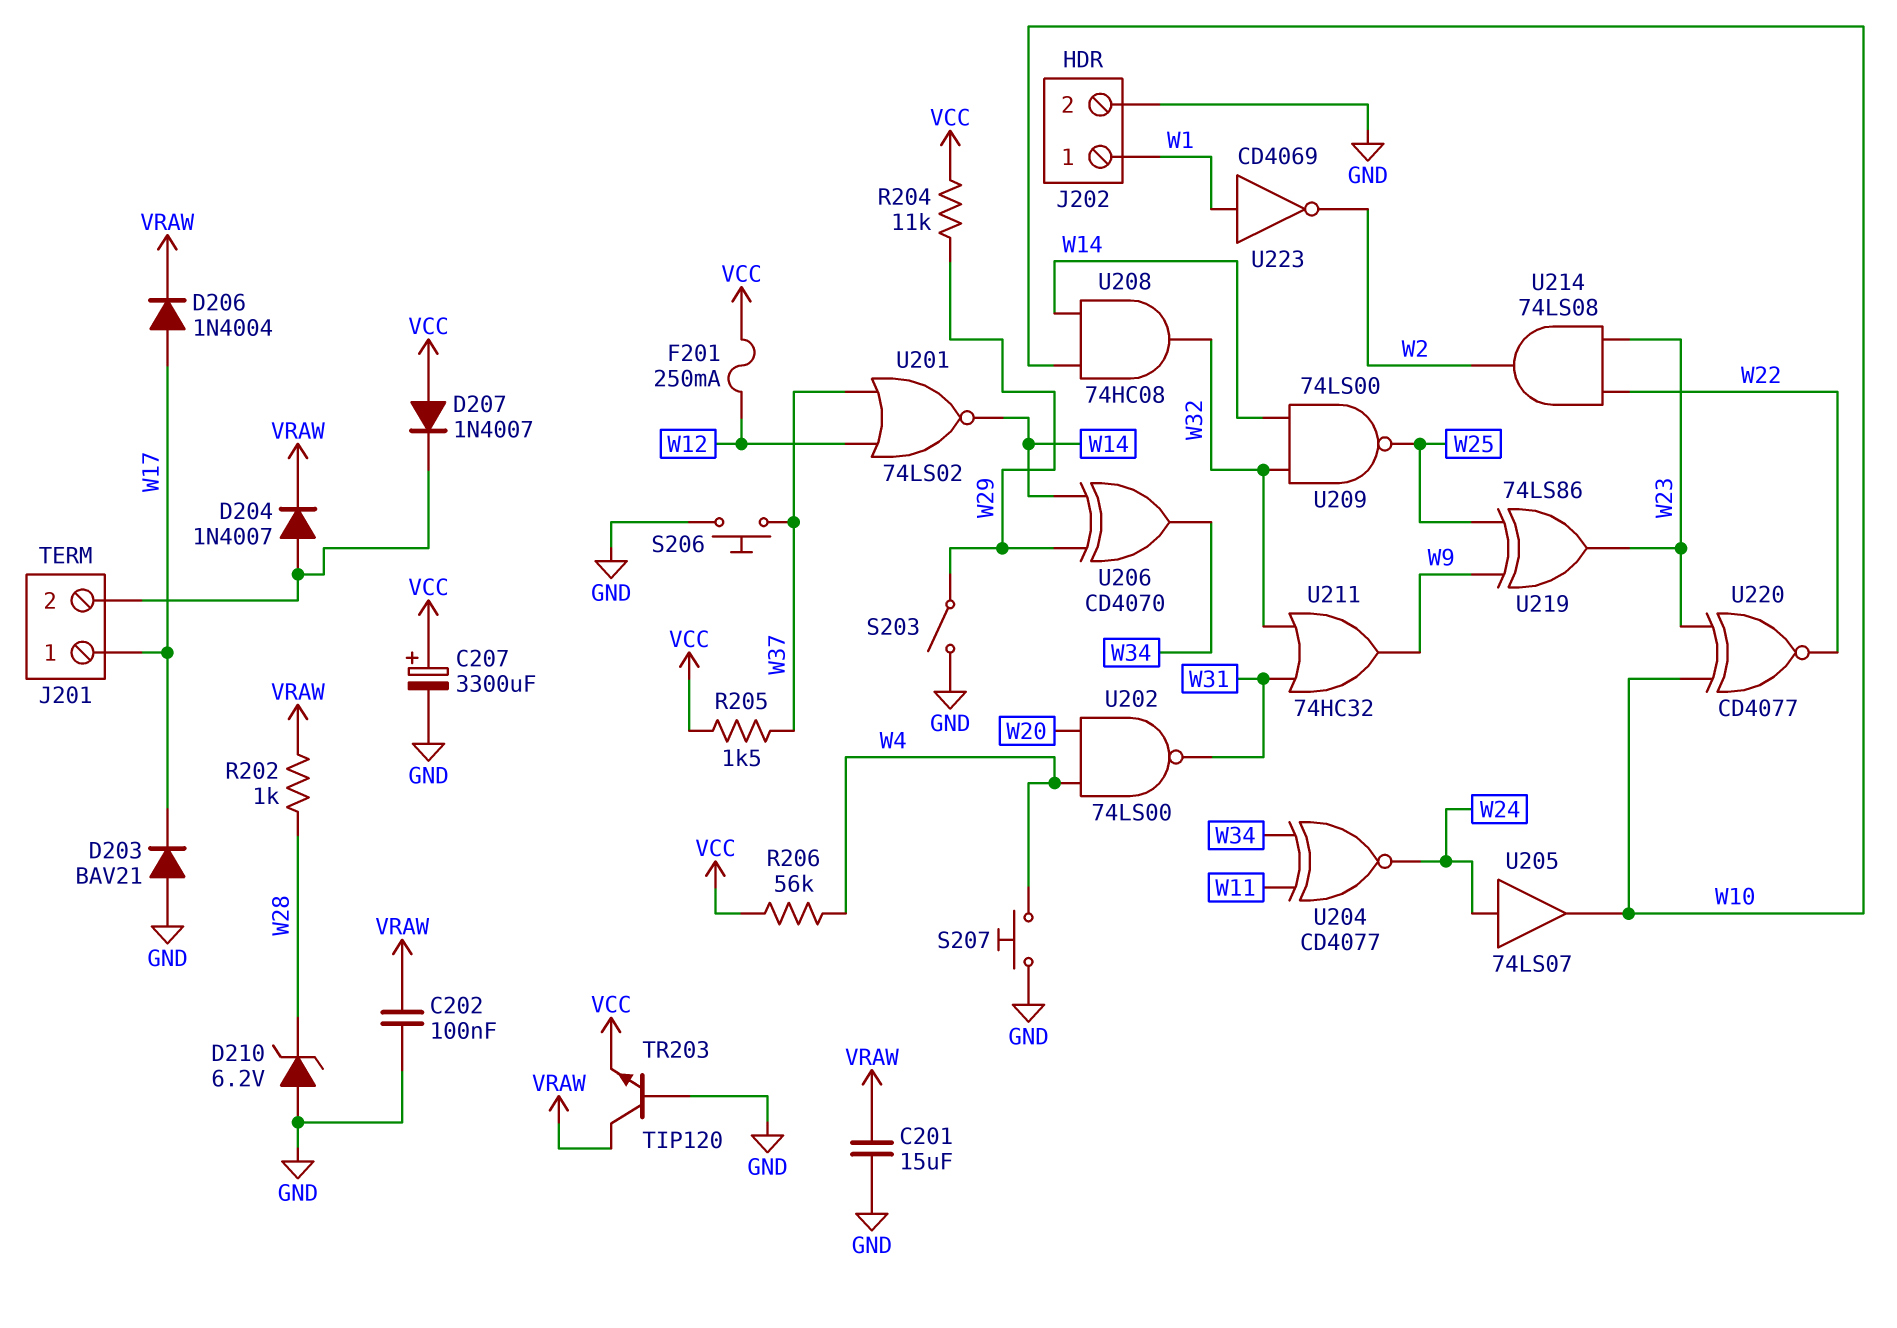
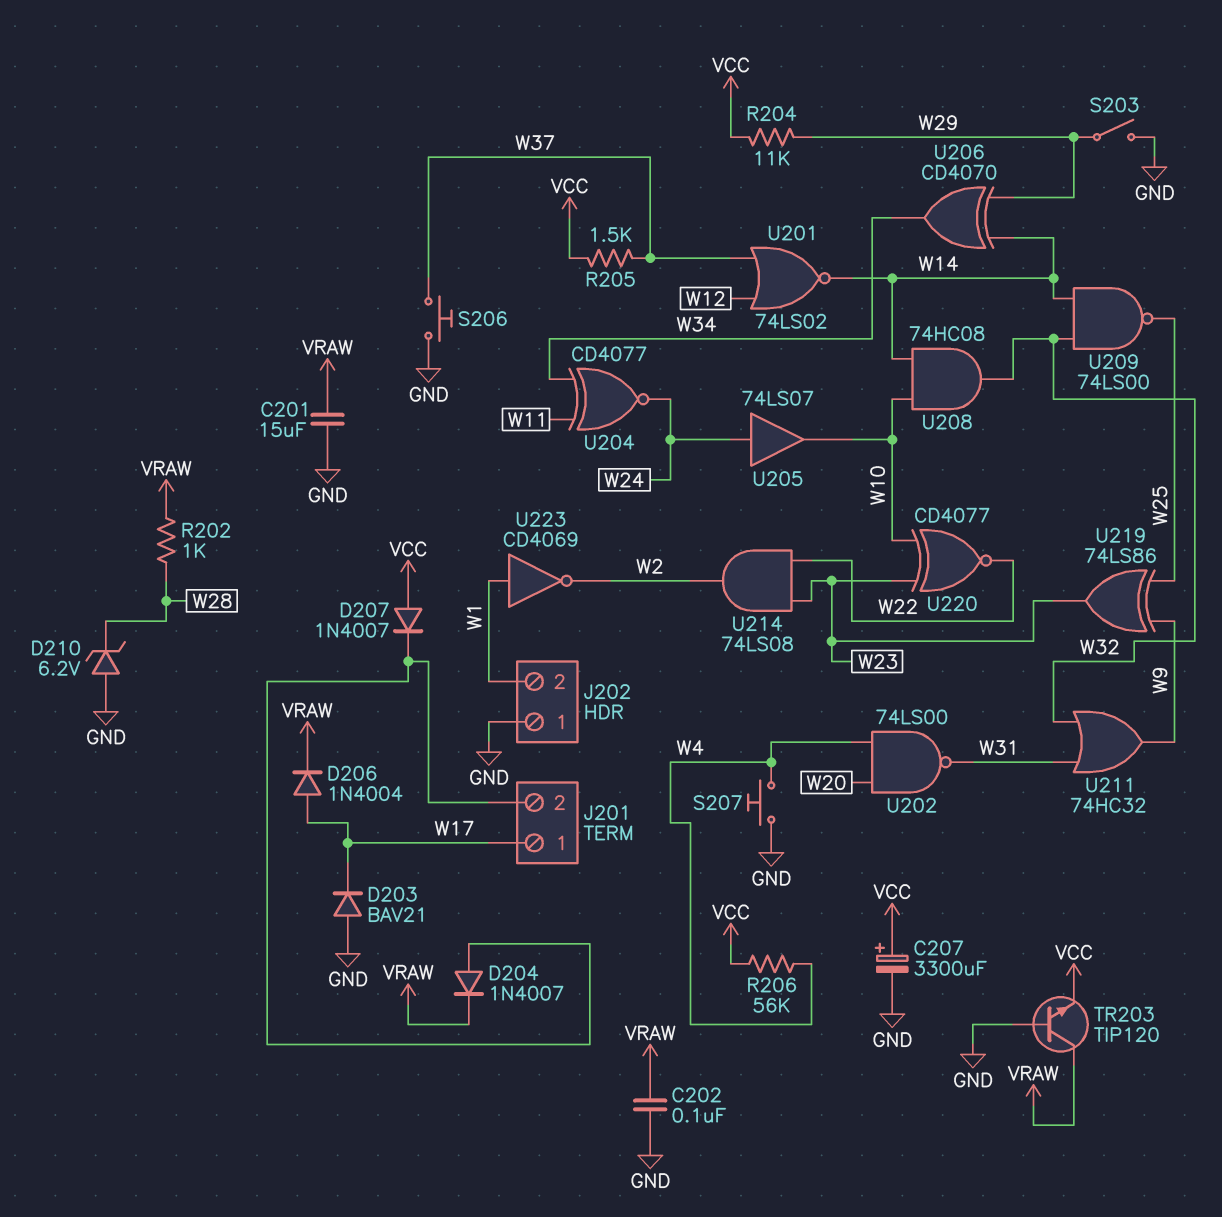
F201: 250mA (VCC, W12) -> none
J202 pin 1: W1 -> GND
J202 pin 2: GND -> W1

